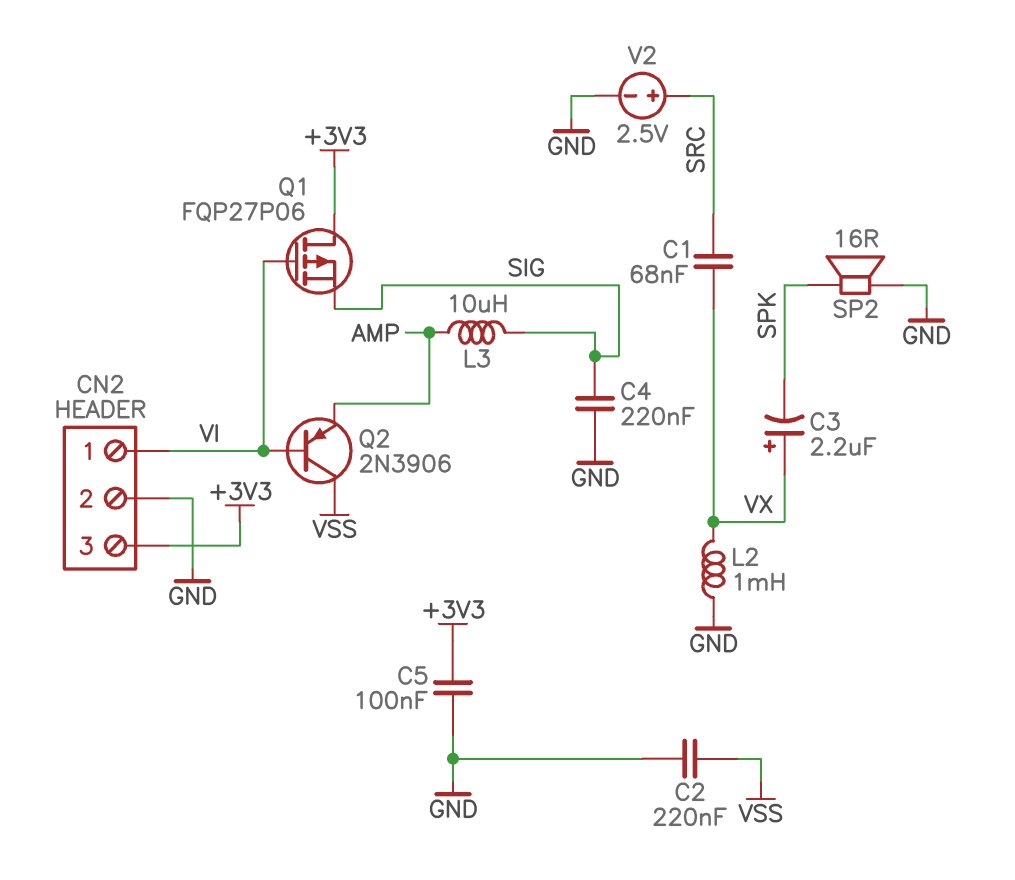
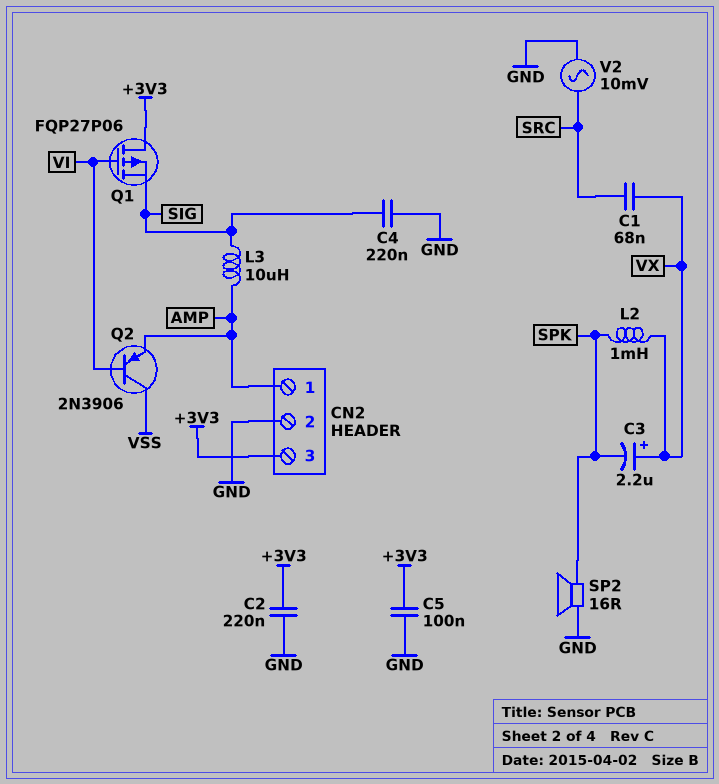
C2: 220nF (GND, VSS) -> 220nF (+3V3, GND)
CN2 pin 1: VI -> AMP
L2: 1mH (GND, VX) -> 1mH (SPK, VX)
V2: 2.5V (plus SRC, minus GND) -> AC 10mV (GND, SRC)

